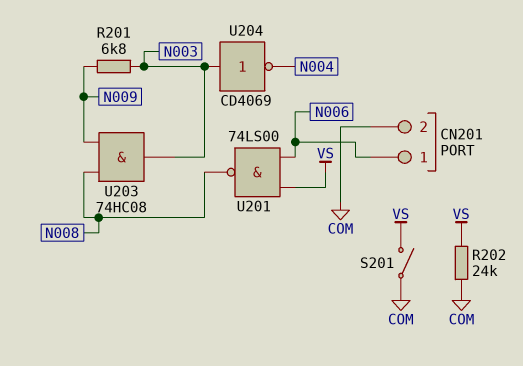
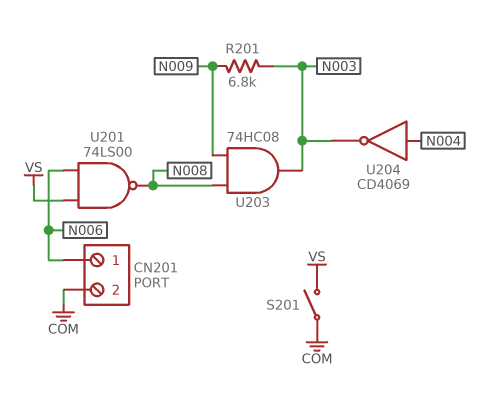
R202: 24k (COM, VS) -> none
U204: NOT CD4069 (in N003, out N004) -> NOT CD4069 (in N004, out N003)

